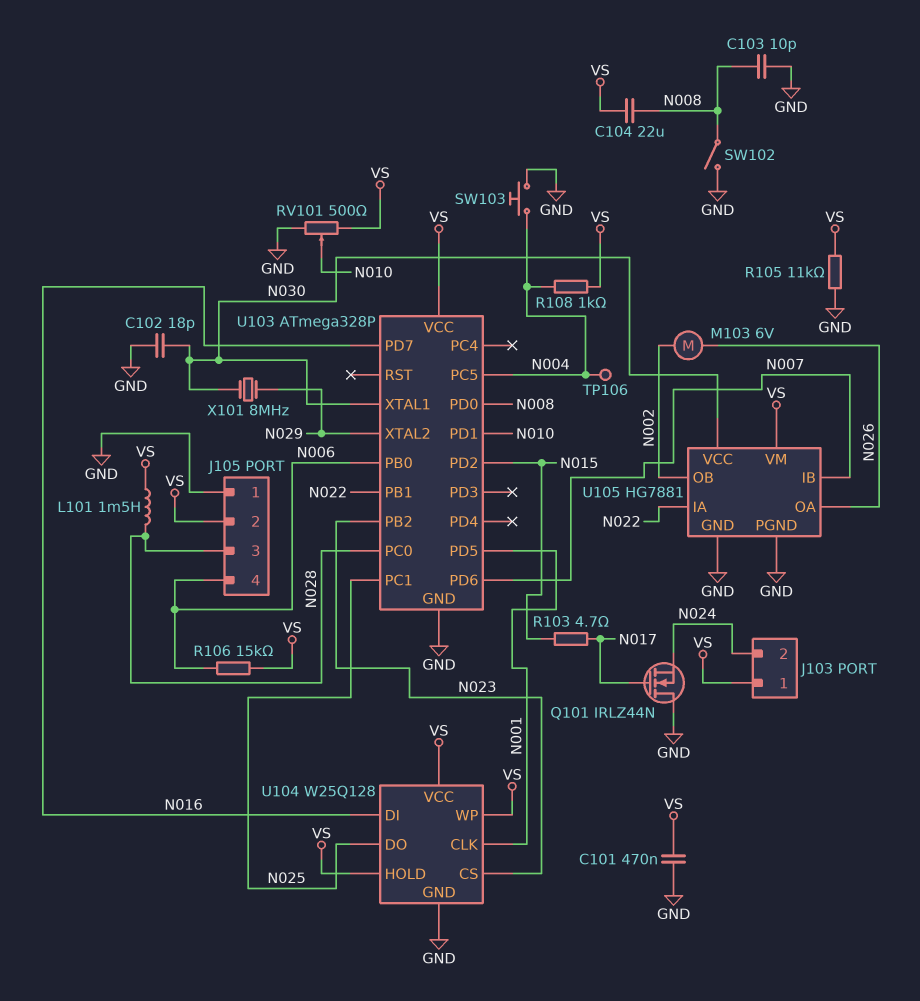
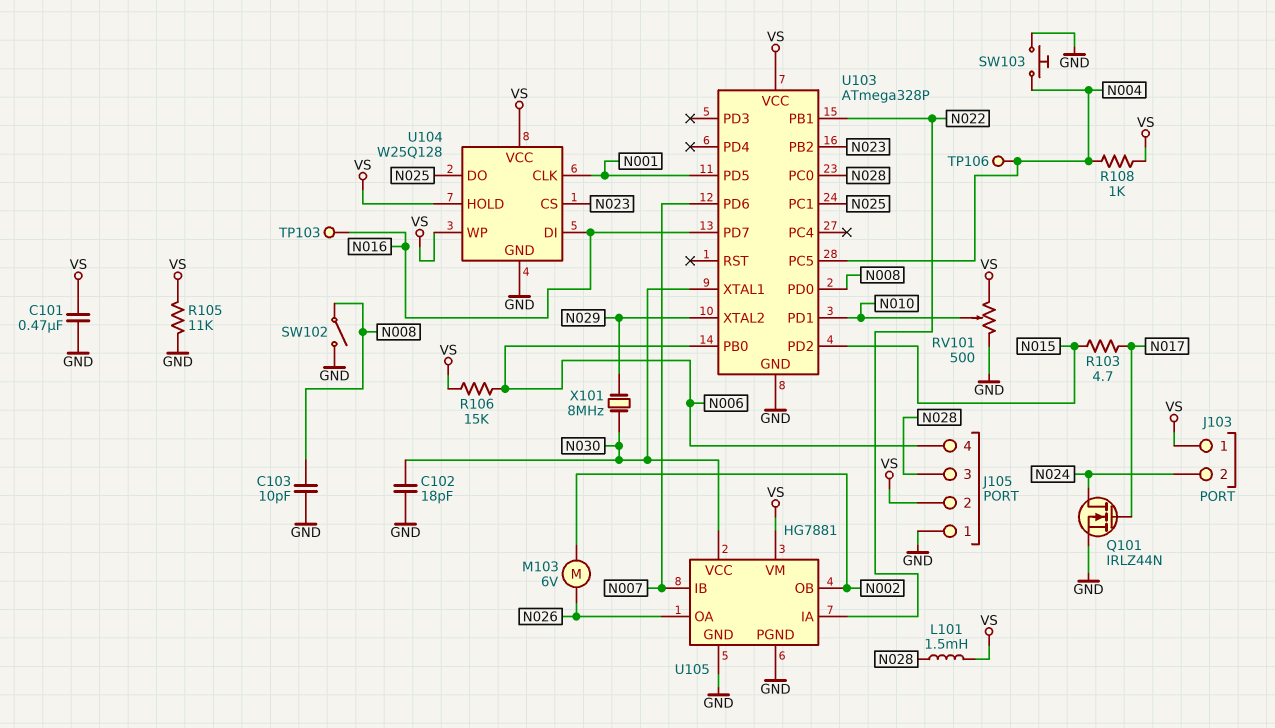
C104: 22uF (N008, VS) -> none
Q101: NMOS IRLZ44N (G N017, D GND, S N024) -> NMOS IRLZ44N (G N017, D N024, S GND)
TP103: none -> test point (N016)

